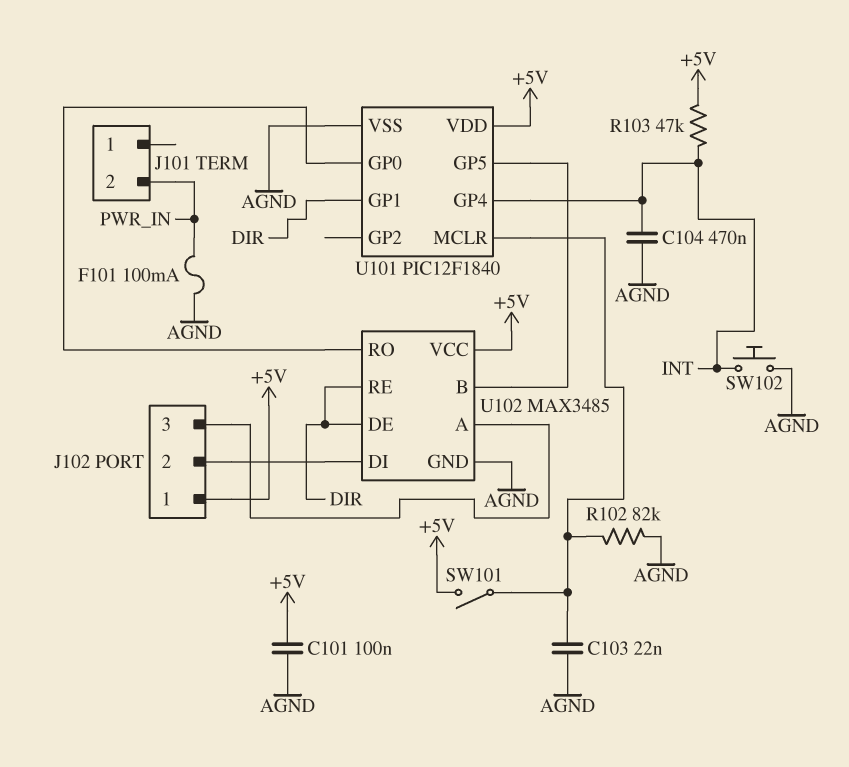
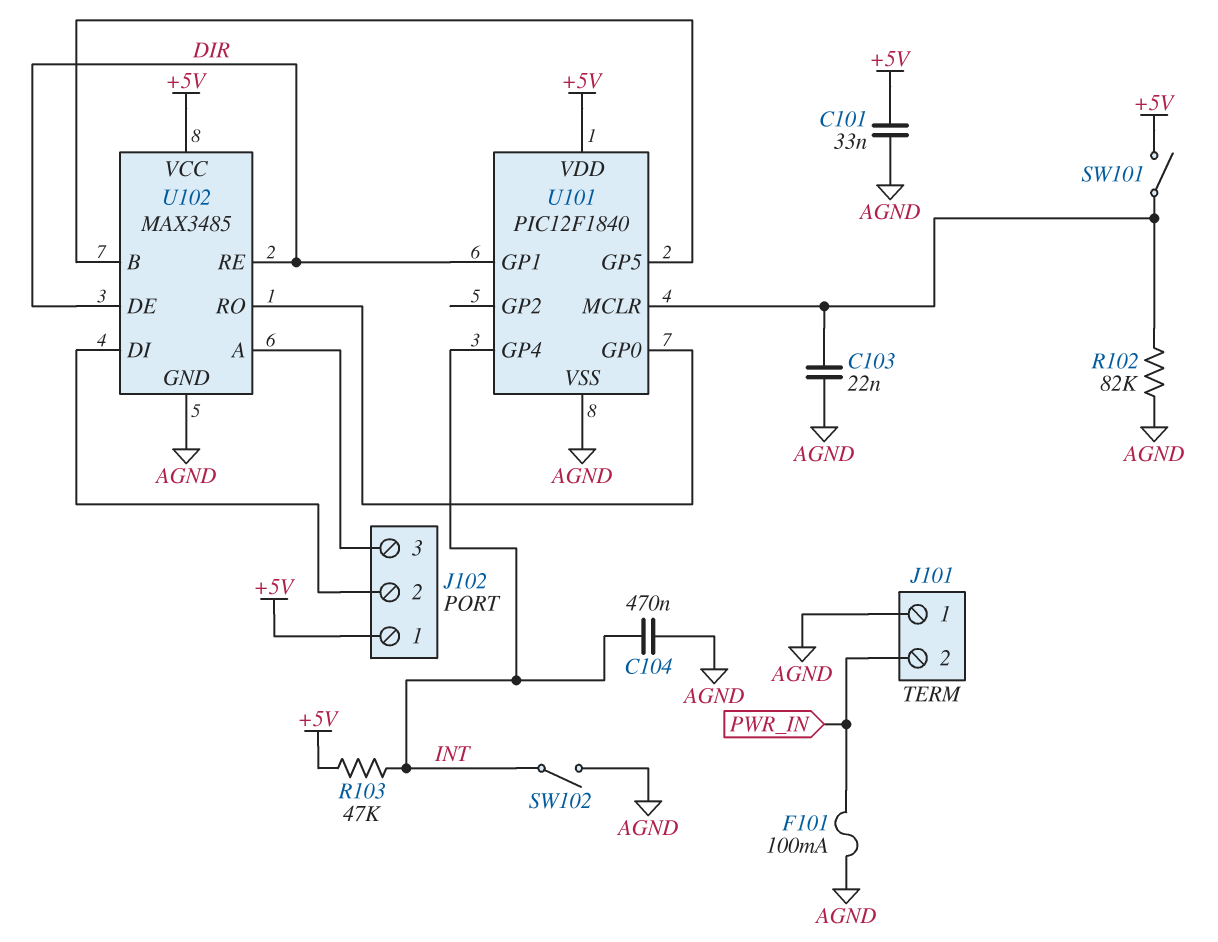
C101: 100nF (+5V, AGND) -> 33nF (+5V, AGND)
J101 pin 1: none -> AGND
SW102: button (AGND, INT) -> switch (AGND, INT)

